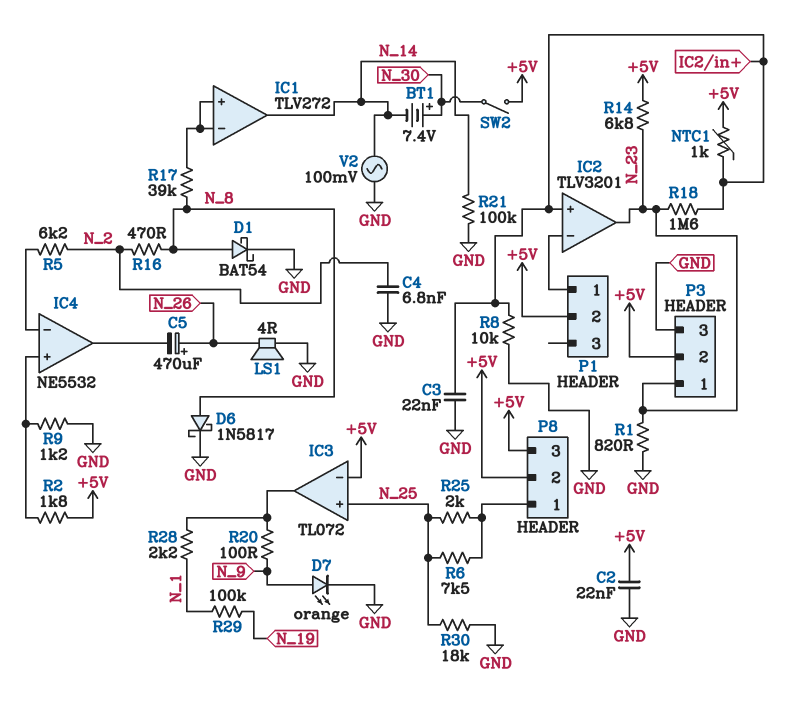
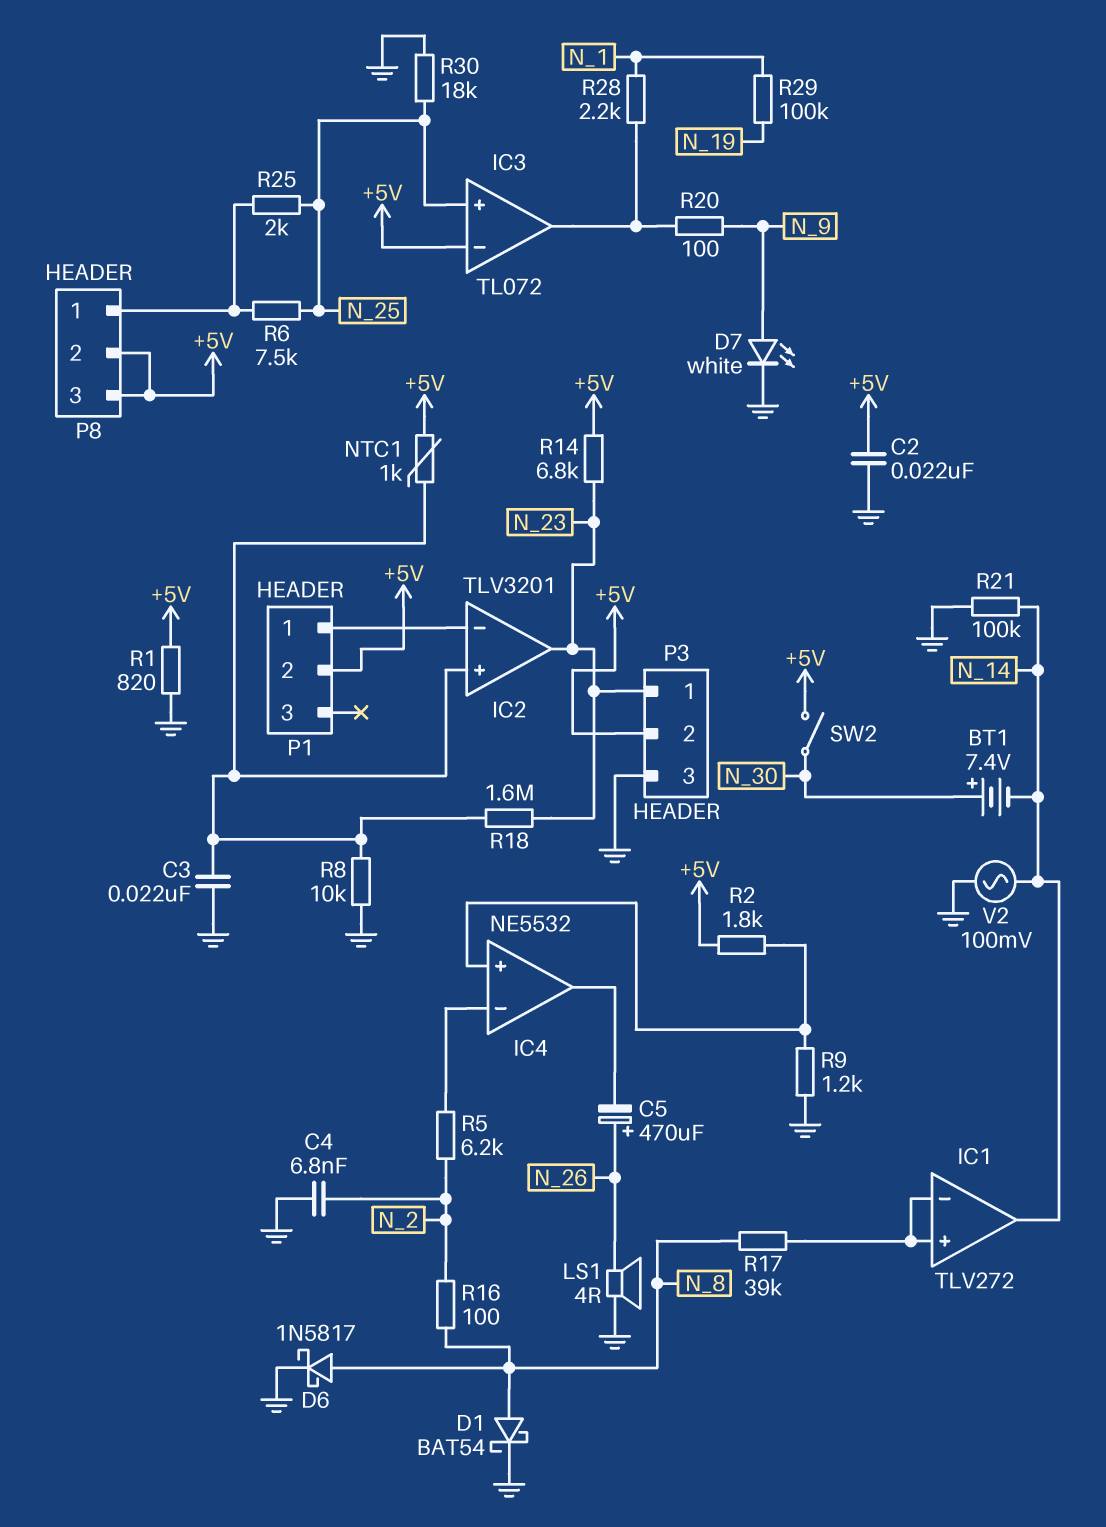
D7: LED orange (A N_9, K GND) -> LED white (A N_9, K GND)
R1: 820 (GND, N_23) -> 820 (+5V, GND)
R16: 470 (N_2, N_8) -> 100 (N_2, N_8)

